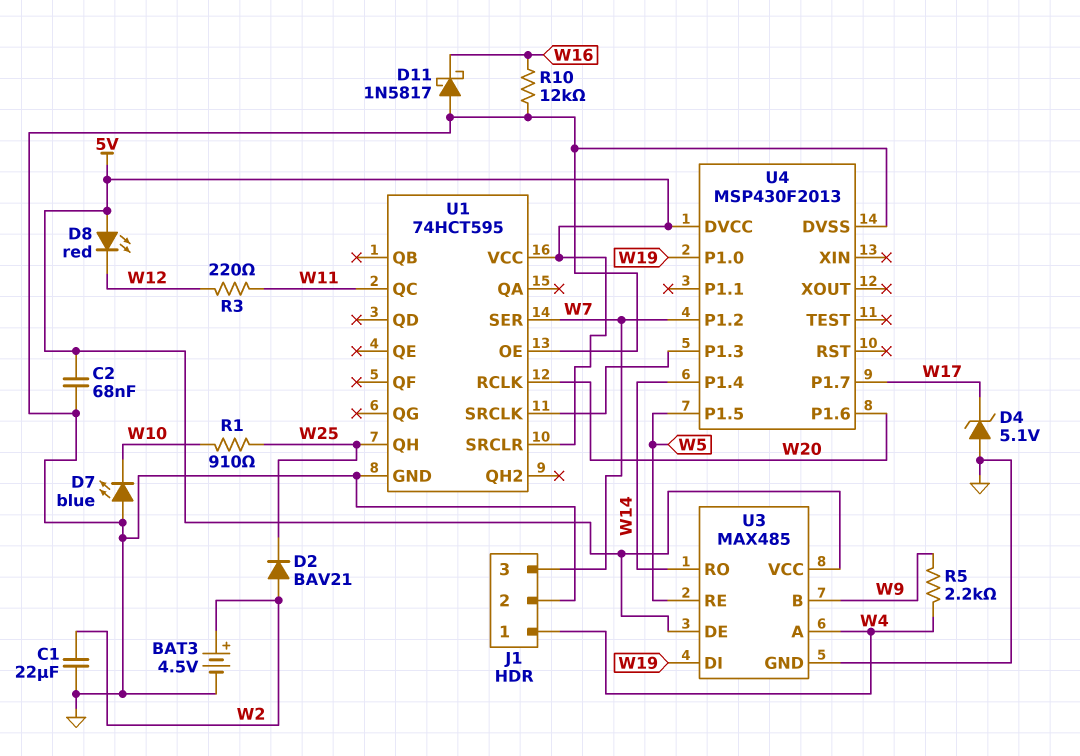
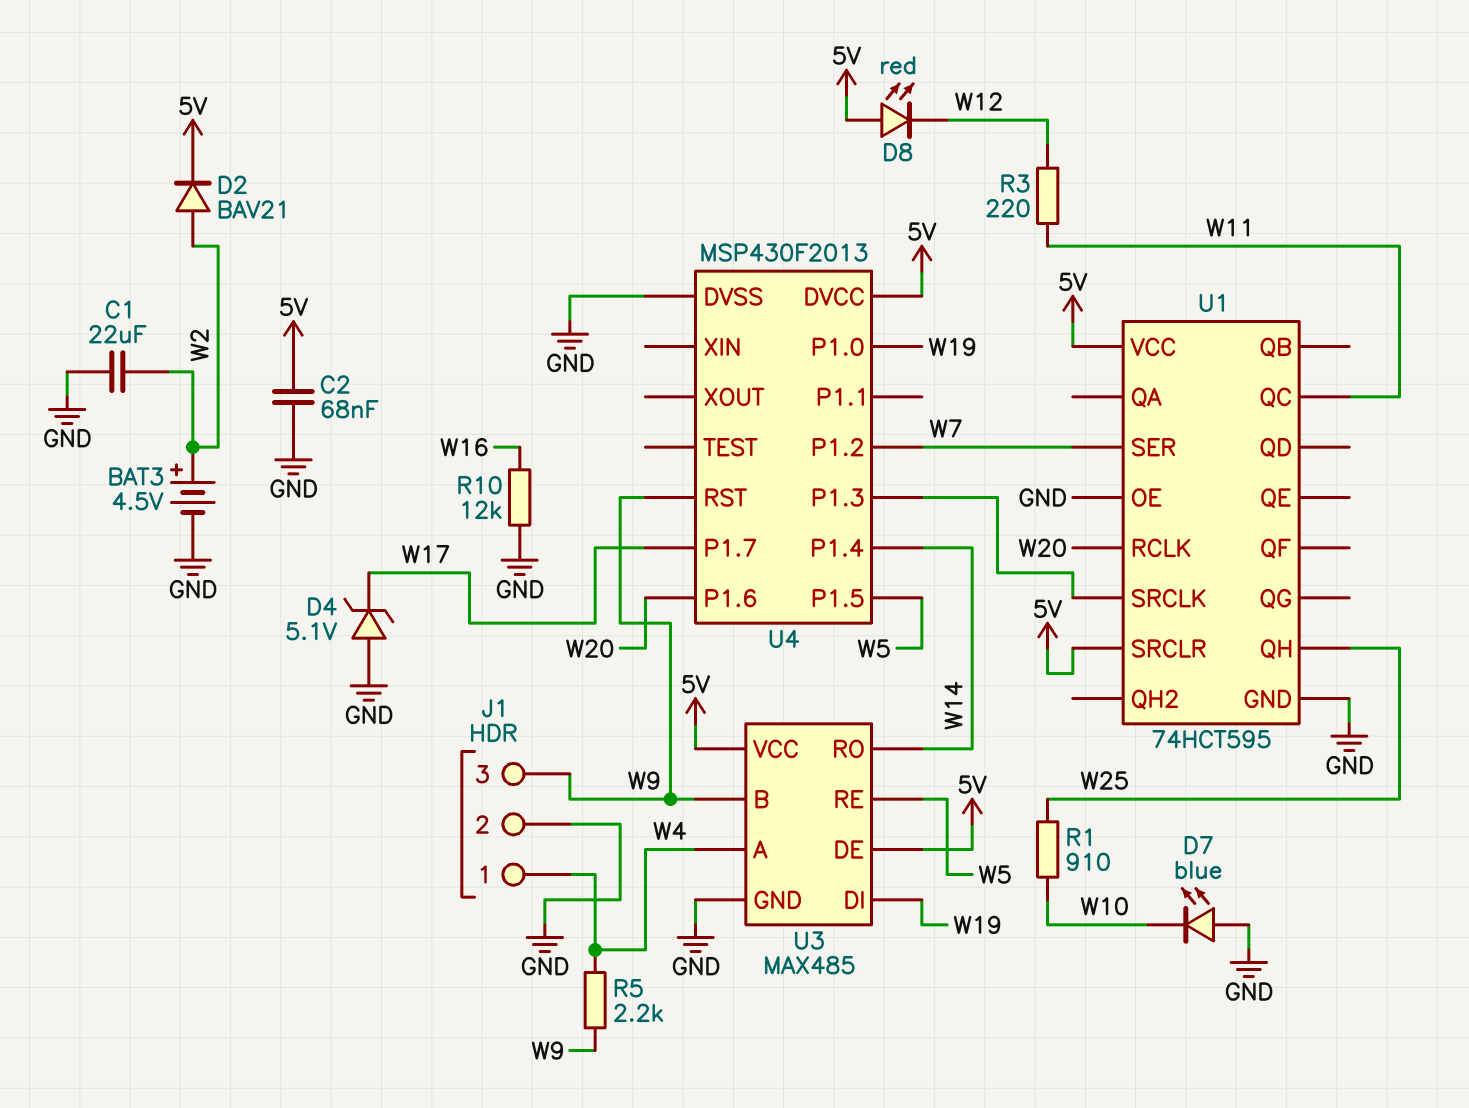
D2: diode BAV21 (A W2, K W25) -> diode BAV21 (A W2, K 5V)
D11: schottky 1N5817 (A GND, K W16) -> none
J1 pin 3: W7 -> W9
U4 pin RST: none -> W9

